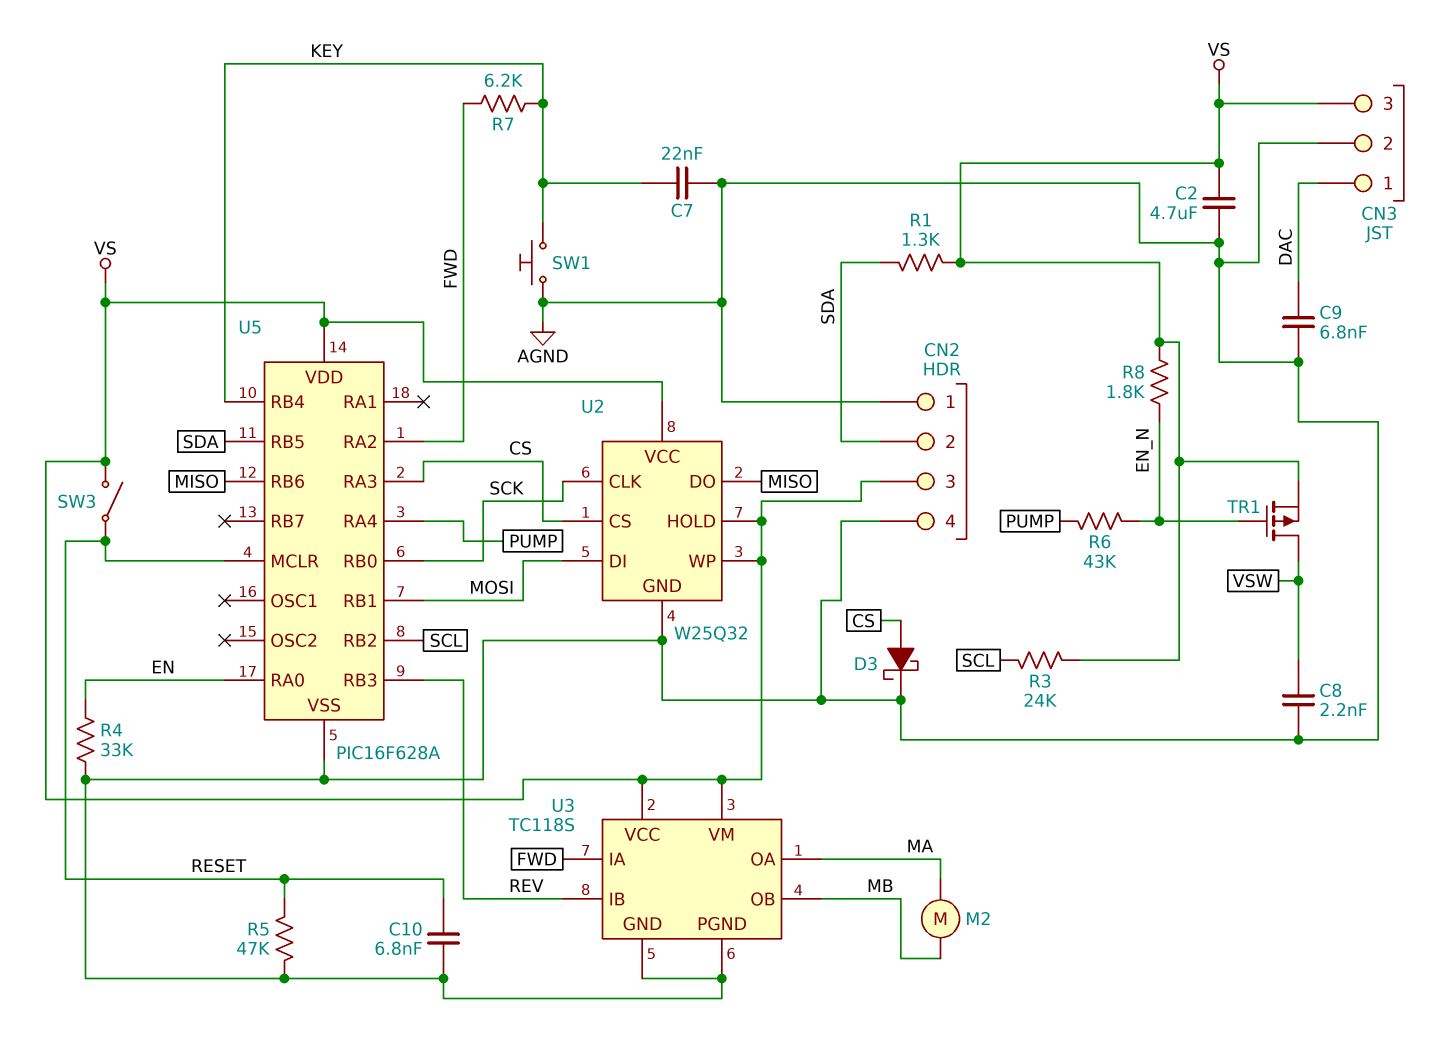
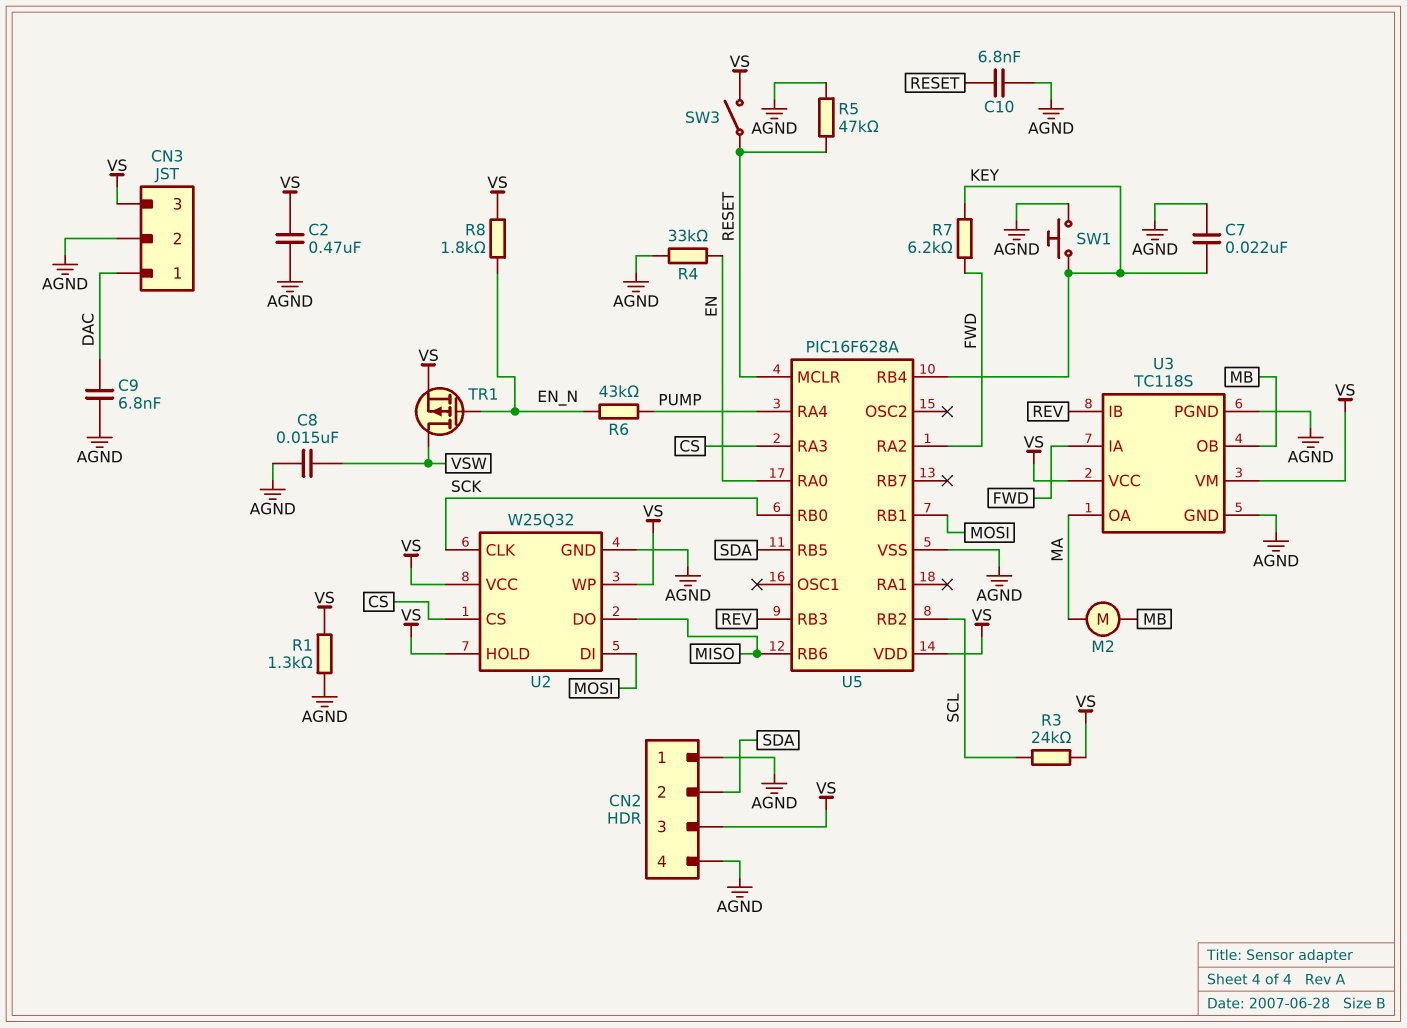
C2: 4.7uF (AGND, VS) -> 470nF (AGND, VS)
C8: 2.2nF (AGND, VSW) -> 15nF (AGND, VSW)
D3: schottky (A CS, K AGND) -> none
R1: 1.3k (SDA, VS) -> 1.3k (AGND, VS)

